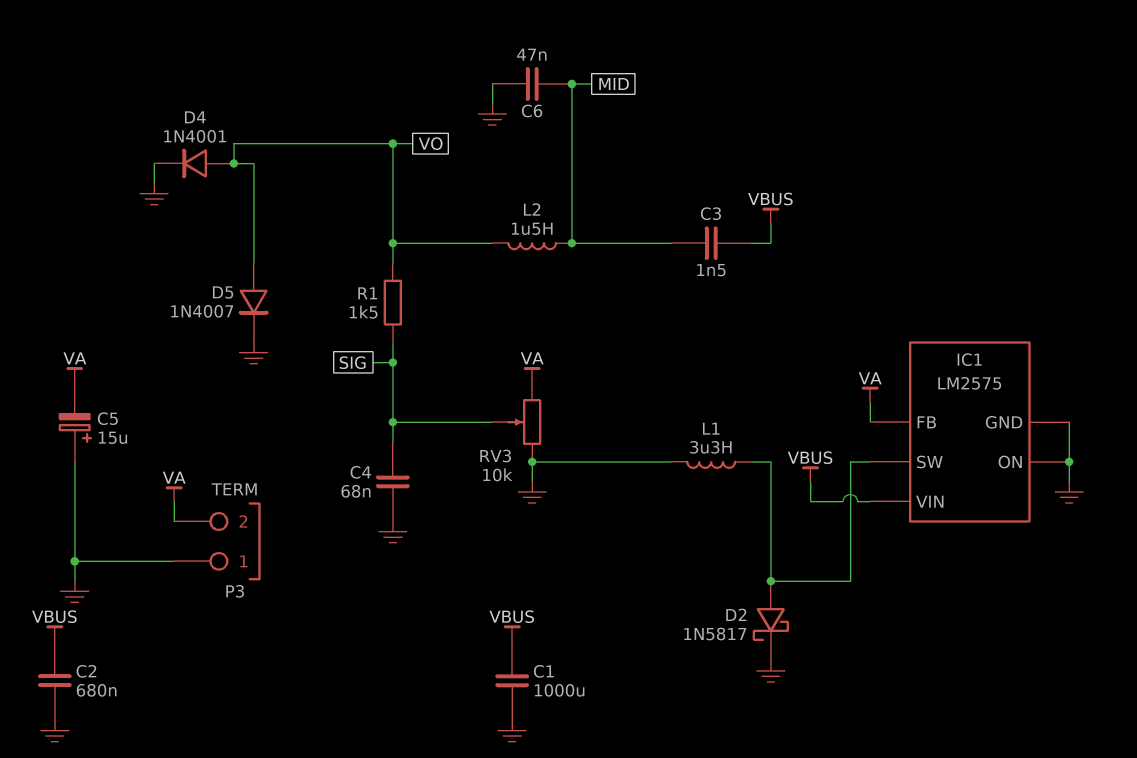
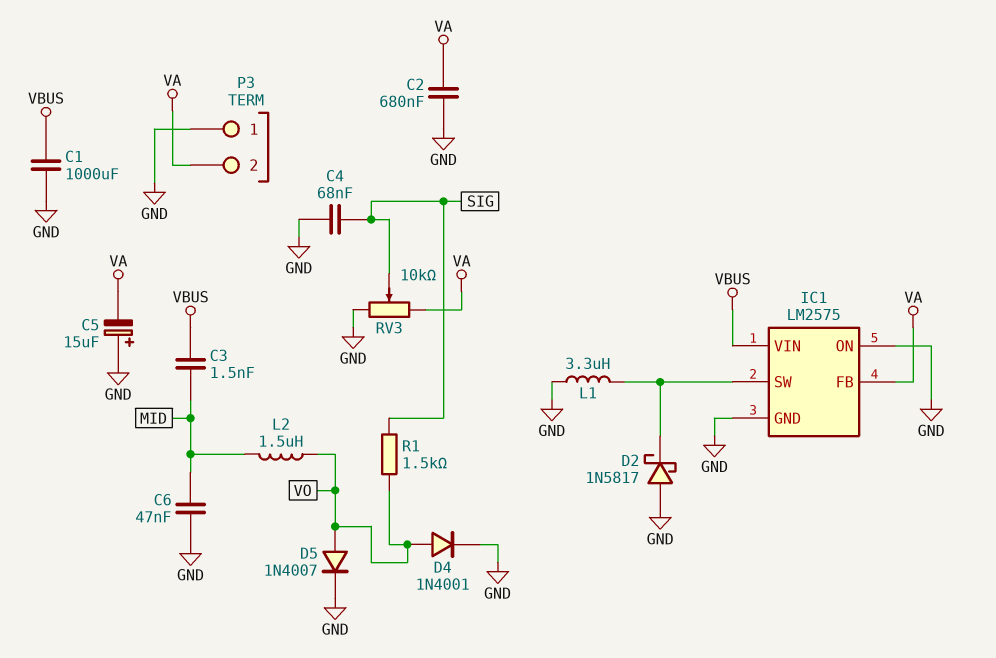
C2: 680nF (GND, VBUS) -> 680nF (GND, VA)
D2: schottky 1N5817 (A IC1/SW, K GND) -> schottky 1N5817 (A GND, K IC1/SW)

